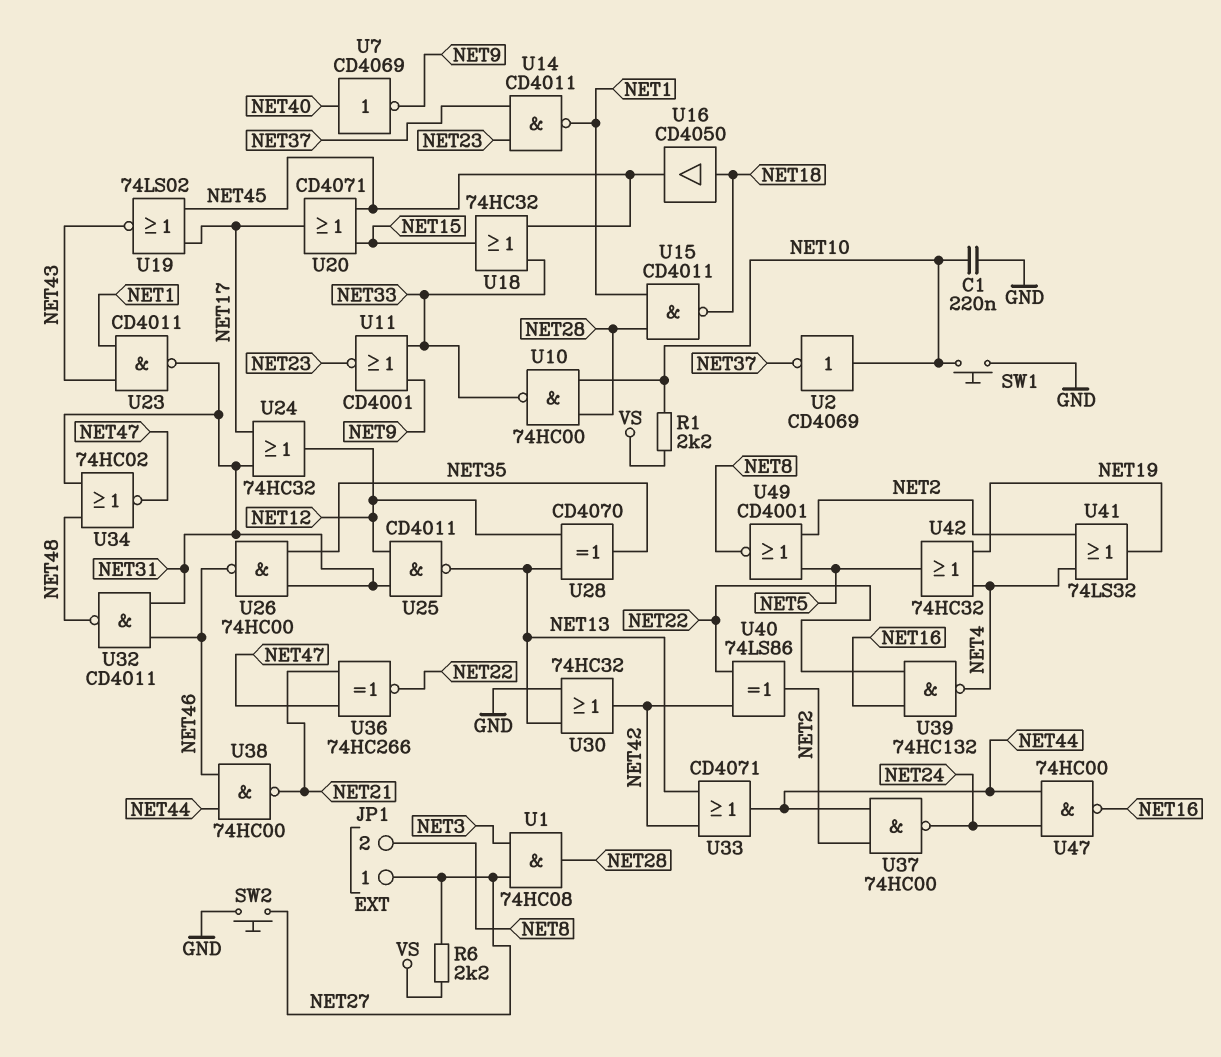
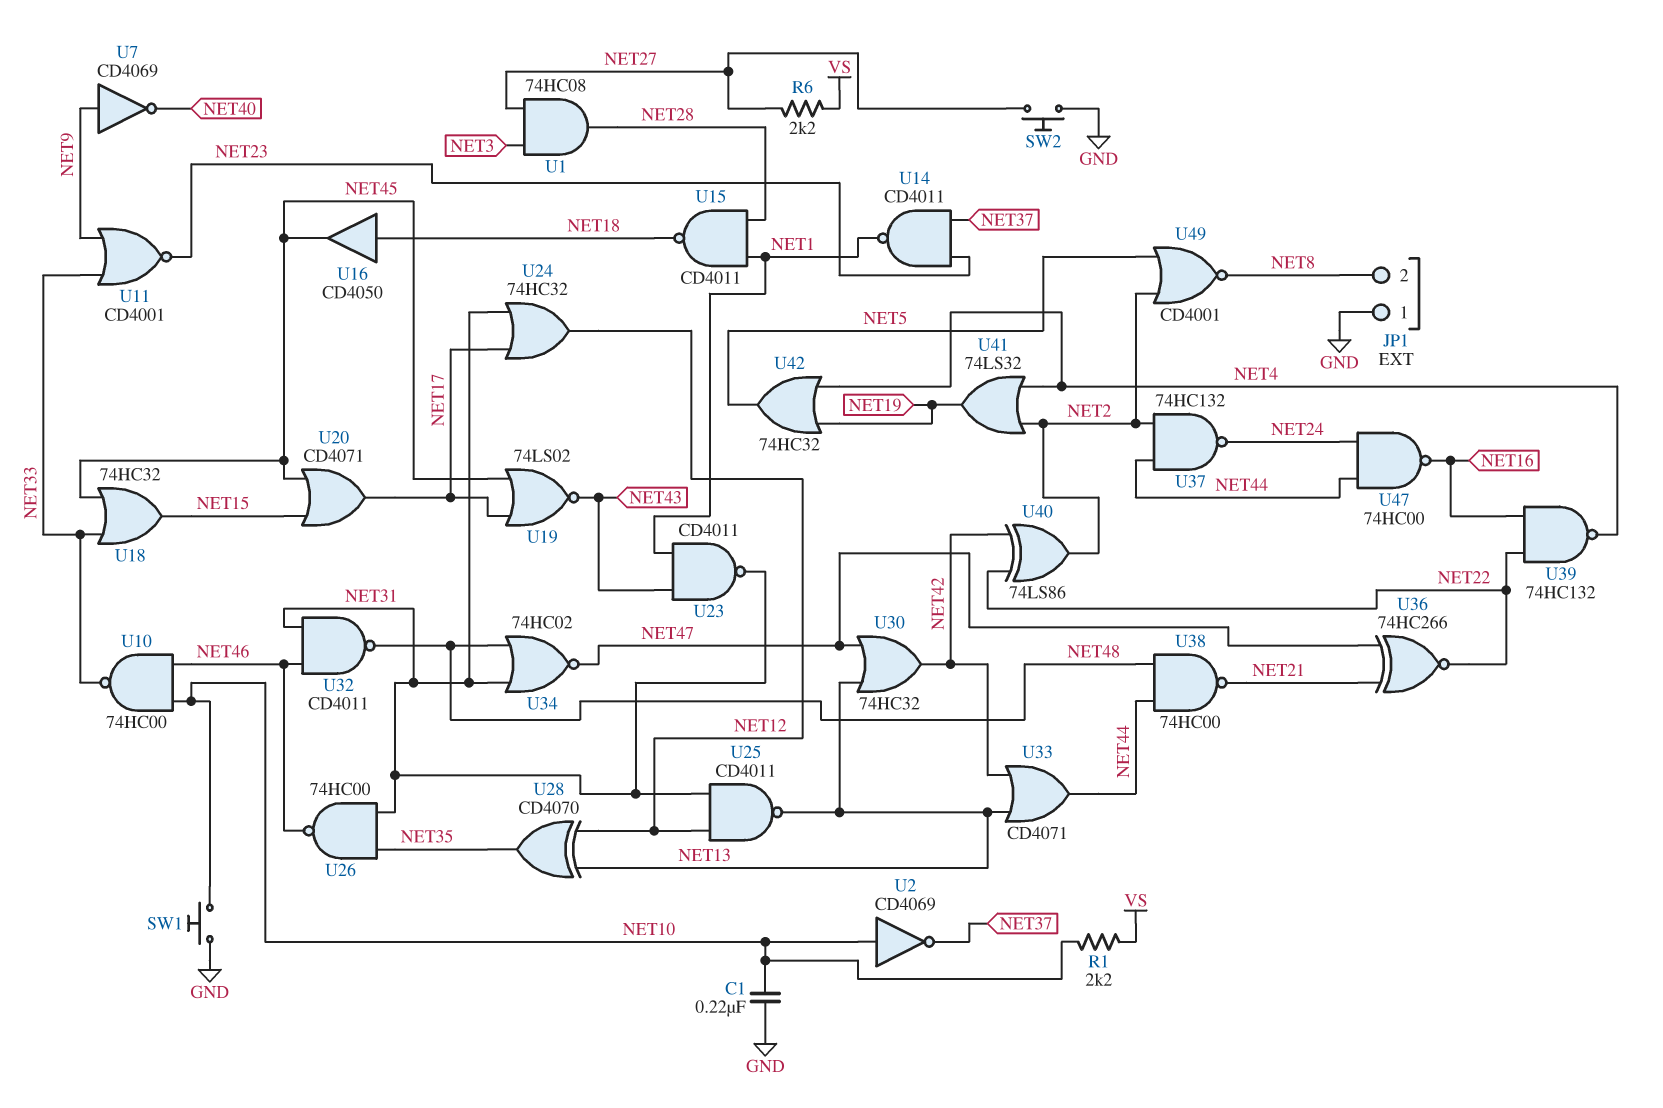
JP1 pin 1: NET27 -> GND
U7: NOT CD4069 (in NET40, out NET9) -> NOT CD4069 (in NET9, out NET40)
U10: NAND 74HC00 (in NET10, in NET28, out NET33) -> NAND 74HC00 (in NET10, in NET46, out NET33)
U30: OR 74HC32 (in GND, in NET13, out NET42) -> OR 74HC32 (in NET13, in NET47, out NET42)
U37: NAND 74HC00 (in NET2, in NET44, out NET24) -> NAND 74HC132 (in NET2, in NET44, out NET24)
U38: NAND 74HC00 (in NET44, in NET46, out NET21) -> NAND 74HC00 (in NET44, in NET48, out NET21)

